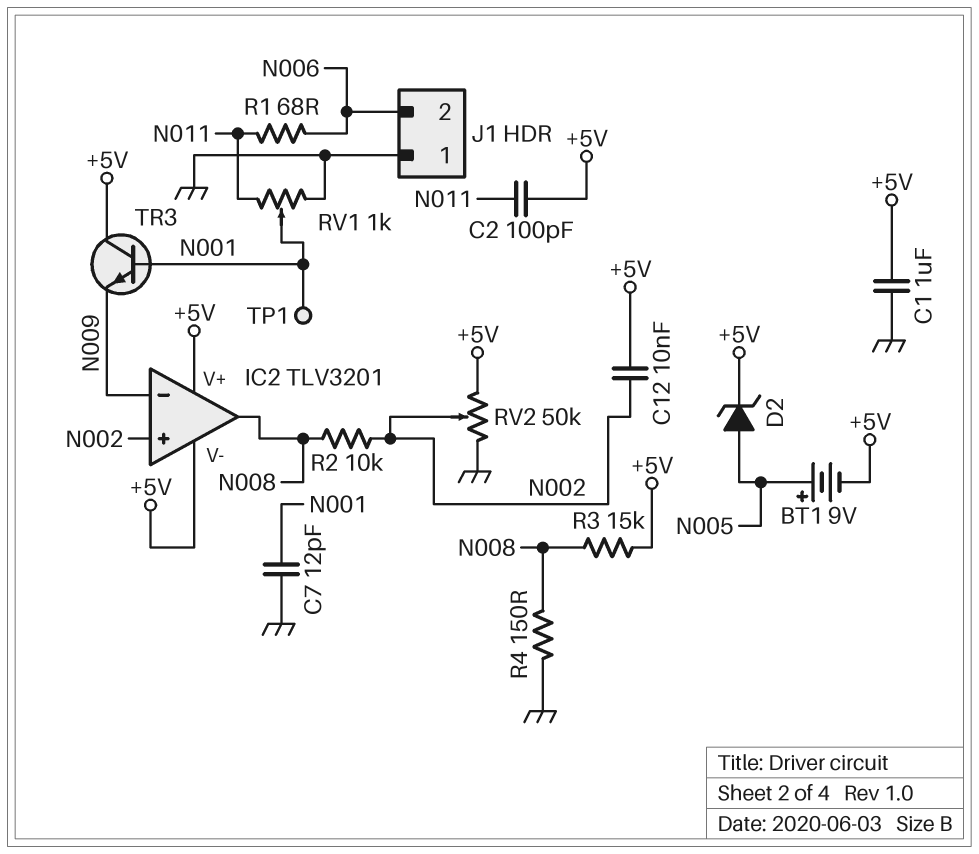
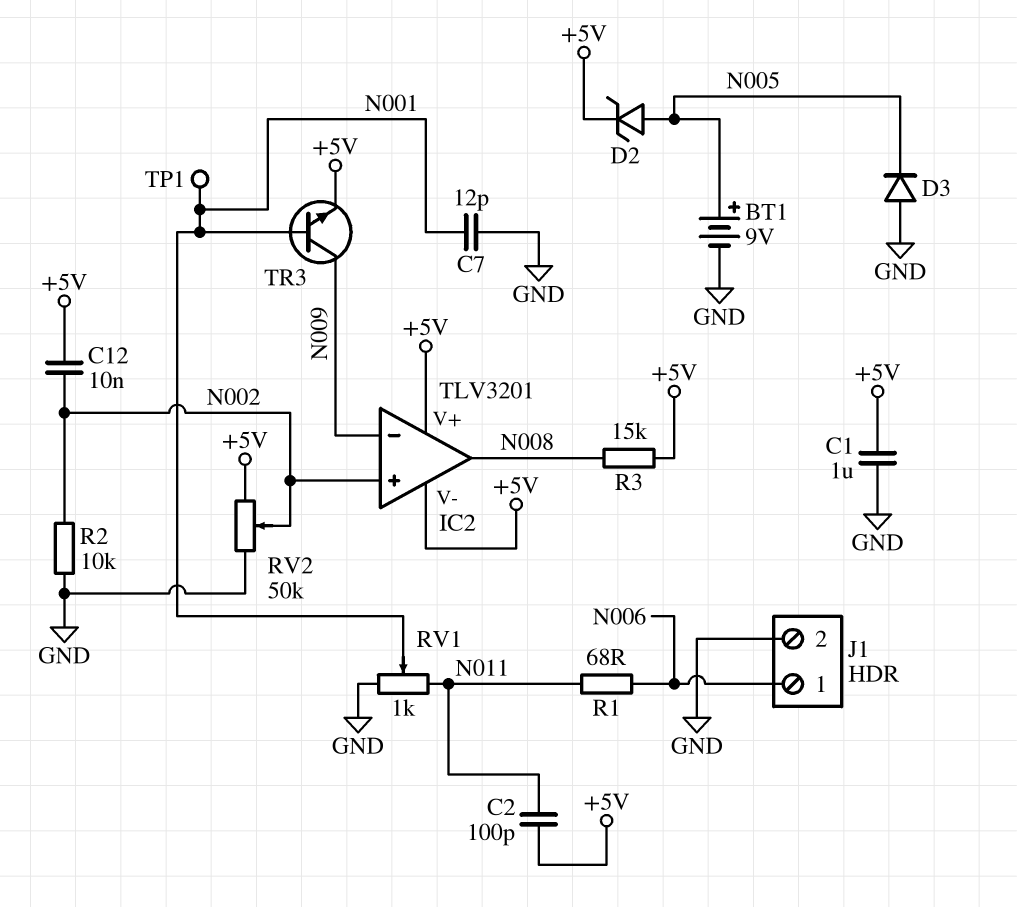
BT1: 9V (plus N005, minus +5V) -> 9V (plus N005, minus GND)
D3: none -> diode (A GND, K N005)
J1 pin 1: GND -> N006
J1 pin 2: N006 -> GND
R2: 10k (N002, N008) -> 10k (GND, N002)
R4: 150 (GND, N008) -> none
TR3: NPN (B N001, C +5V, E N009) -> NPN (B N001, C N009, E +5V)

